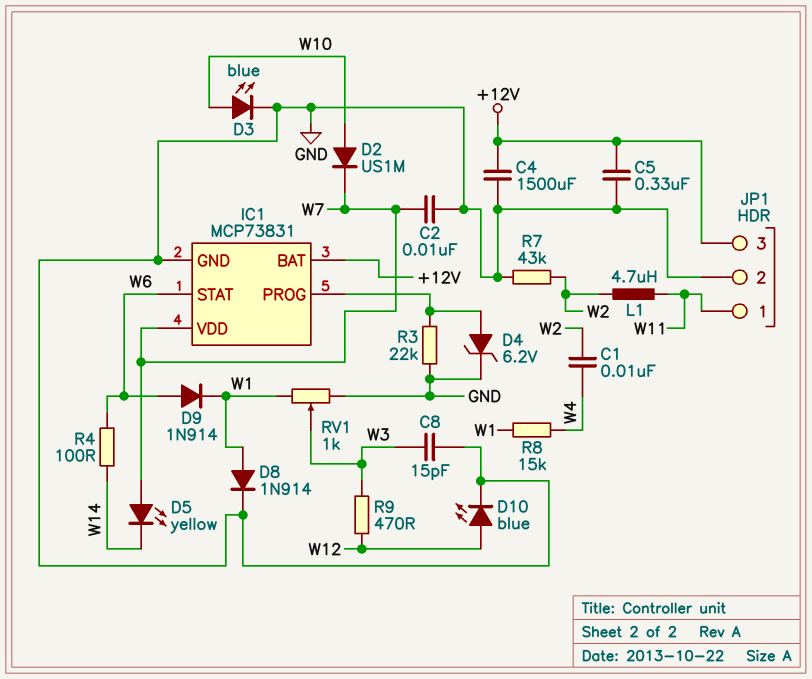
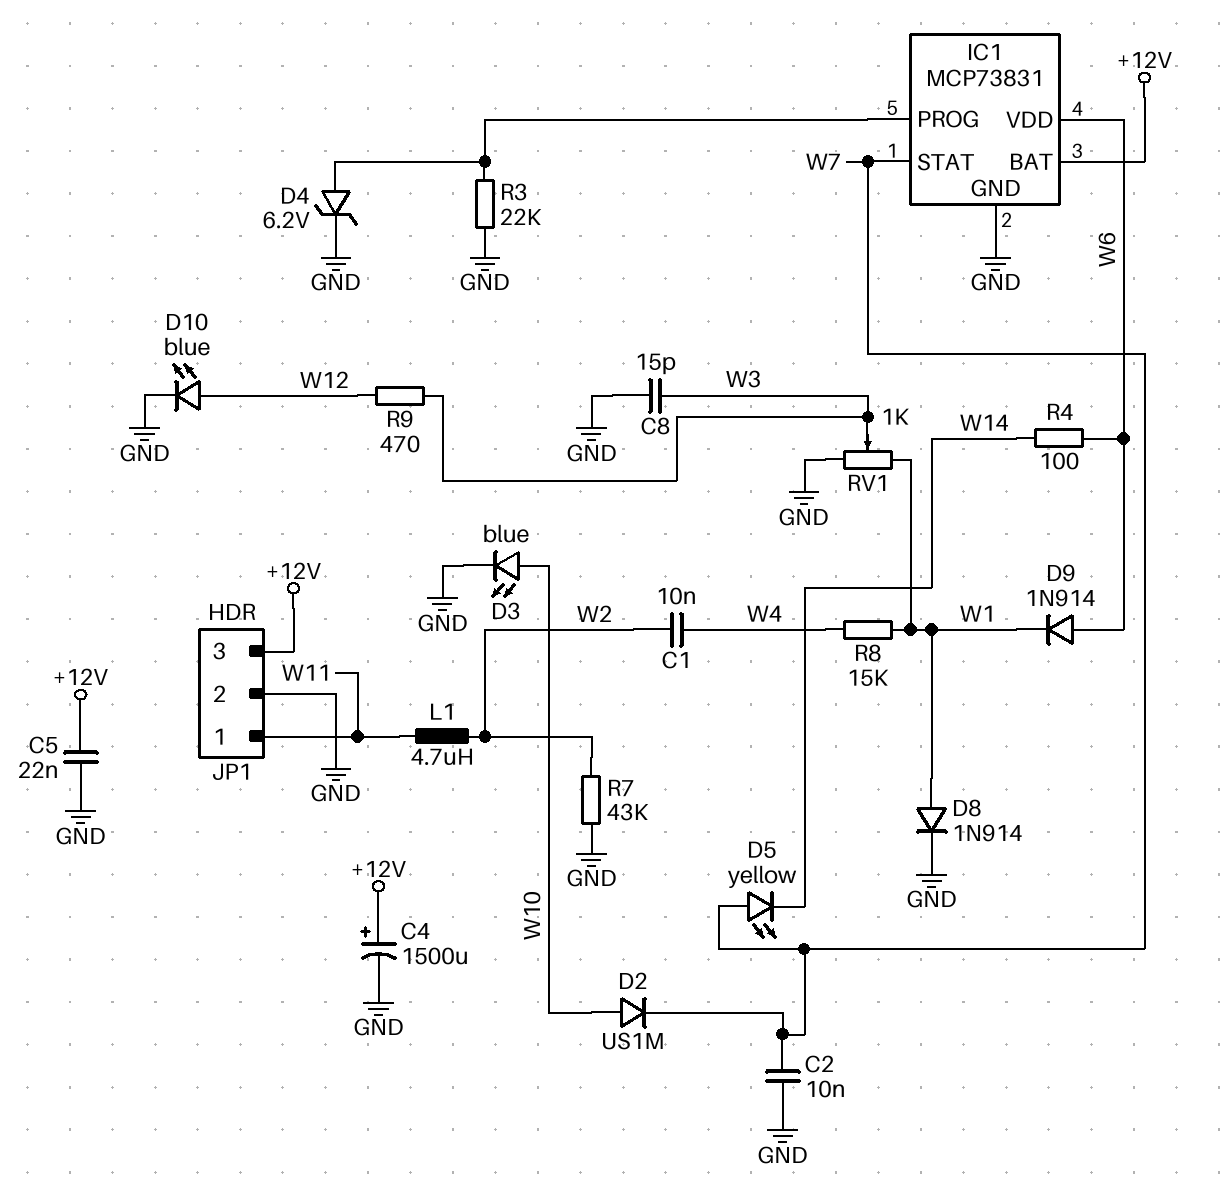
C4: 1500uF (+12V, GND) -> 1500uF (plus +12V, minus GND)
C5: 330nF (+12V, GND) -> 22nF (+12V, GND)
IC1 pin STAT: W6 -> W7
IC1 pin VDD: W7 -> W6

